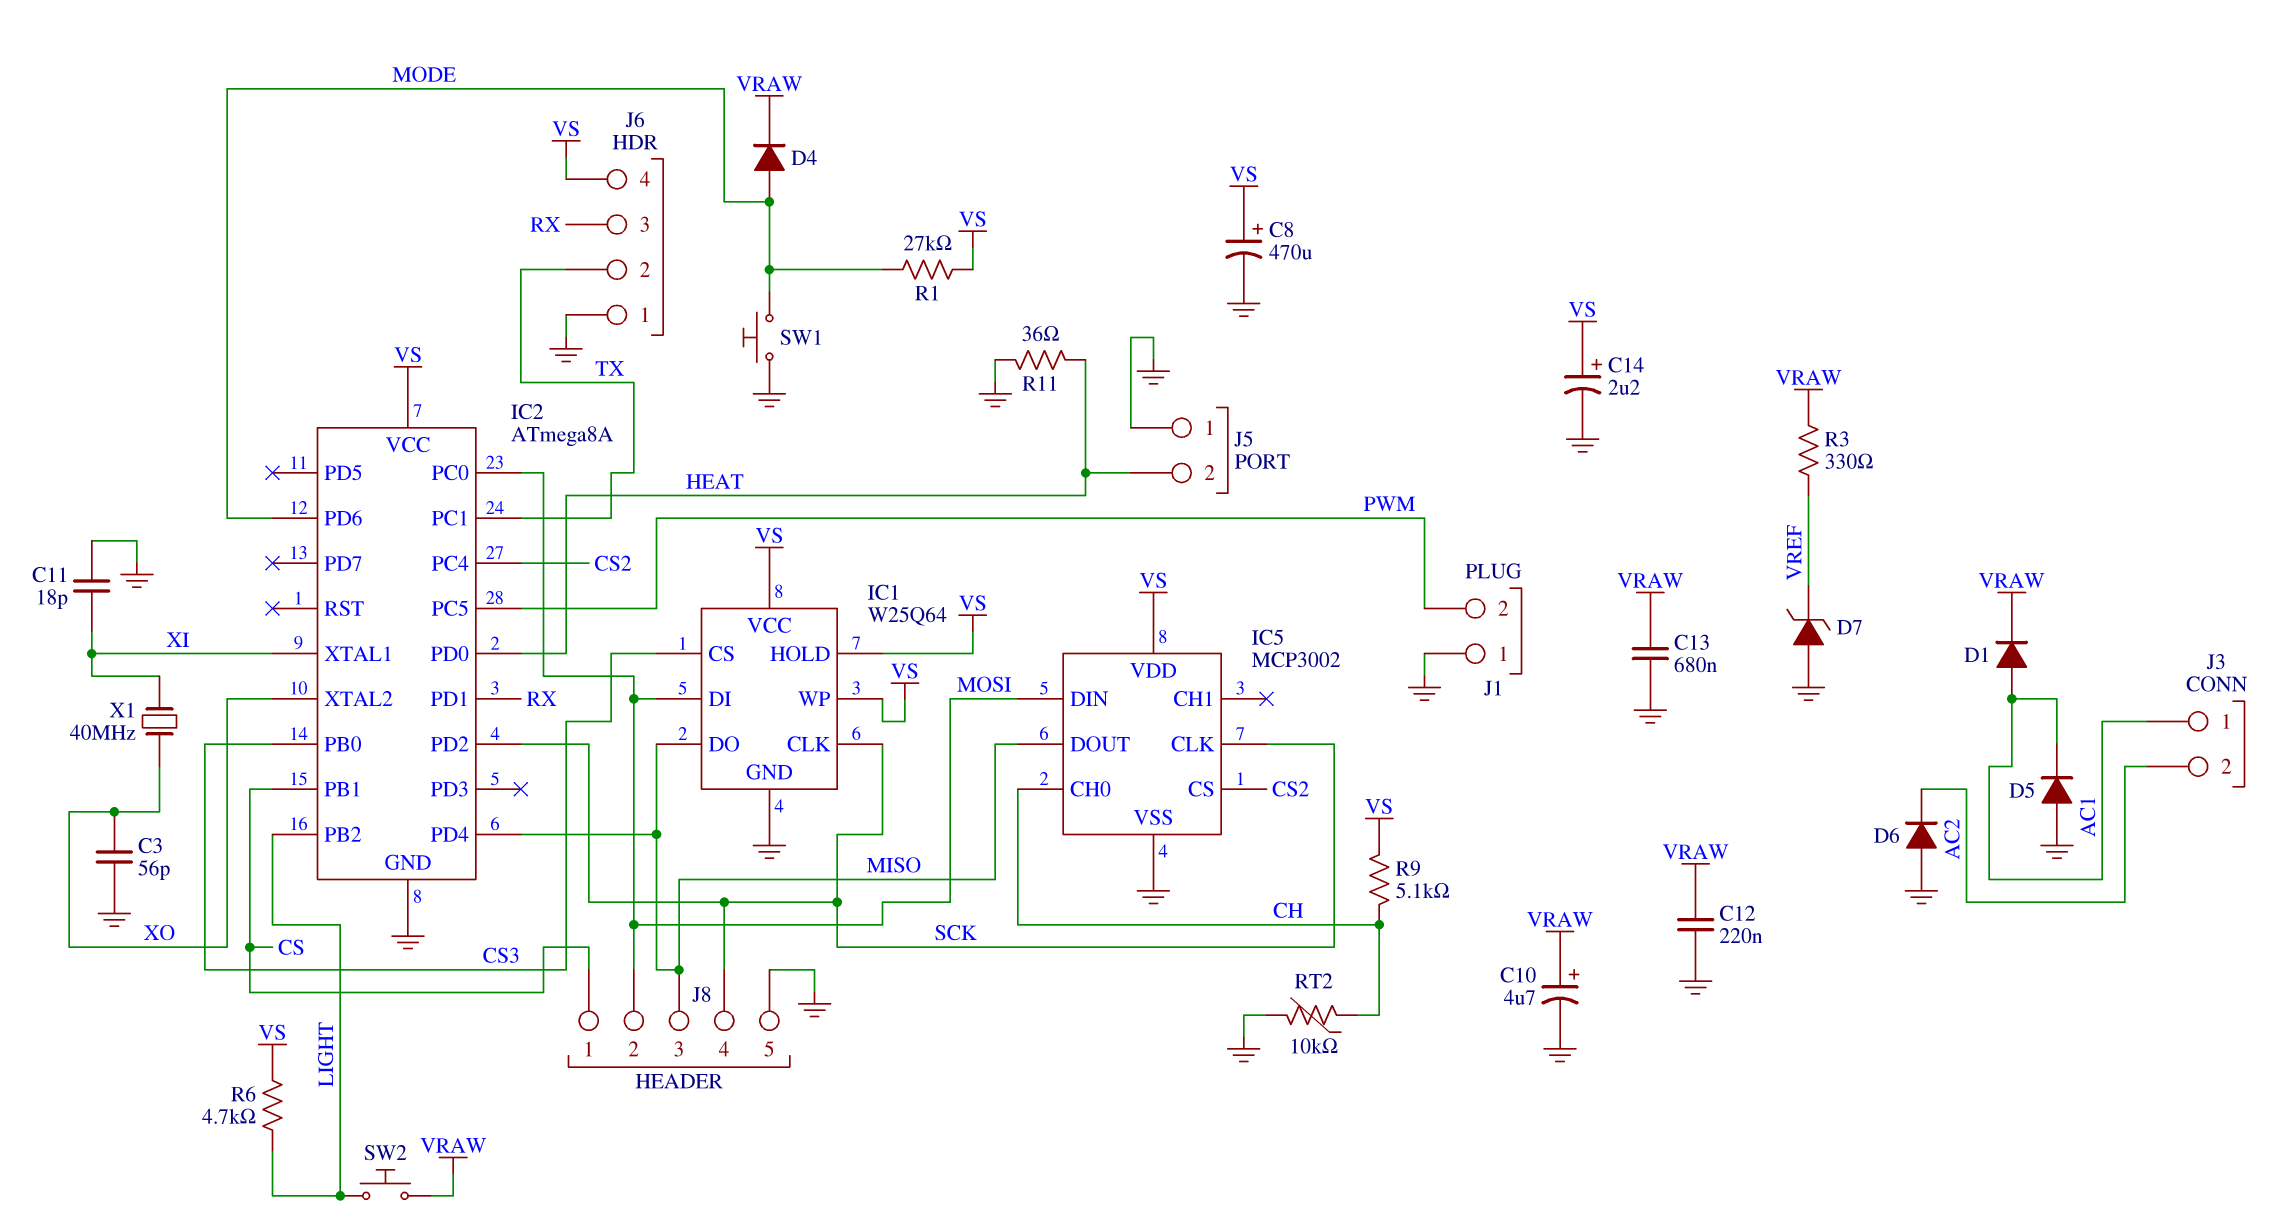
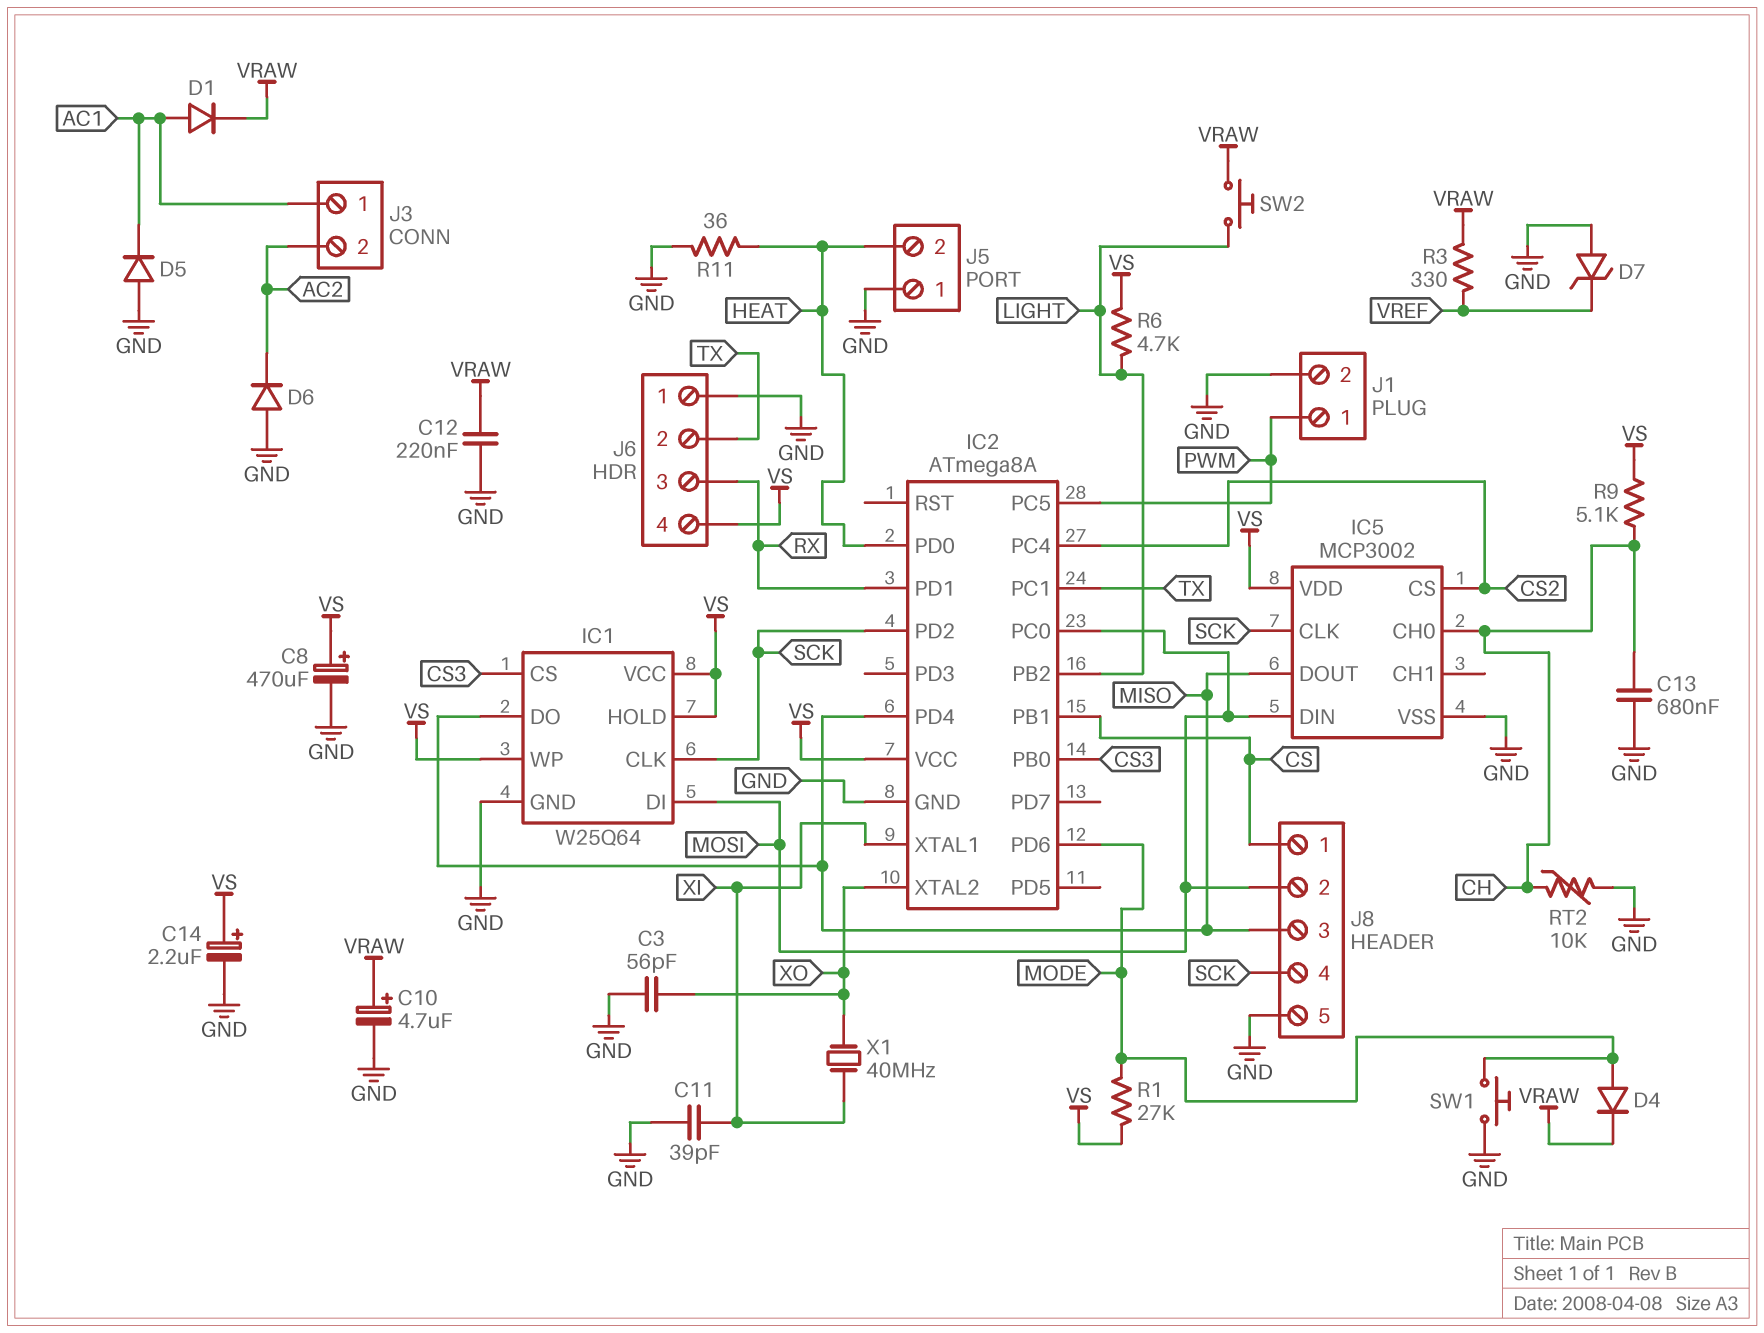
C11: 18pF (GND, XI) -> 39pF (GND, XI)
C13: 680nF (GND, VRAW) -> 680nF (CH, GND)
J1 pin 1: GND -> PWM
J1 pin 2: PWM -> GND

